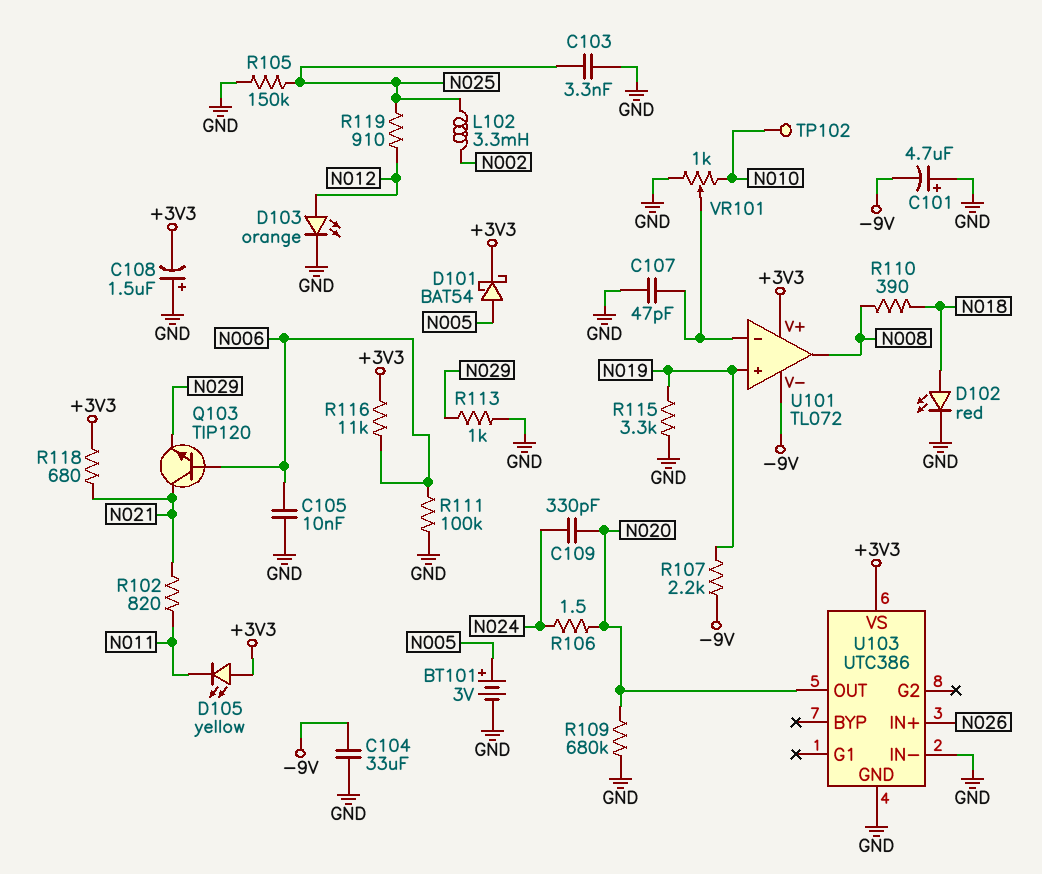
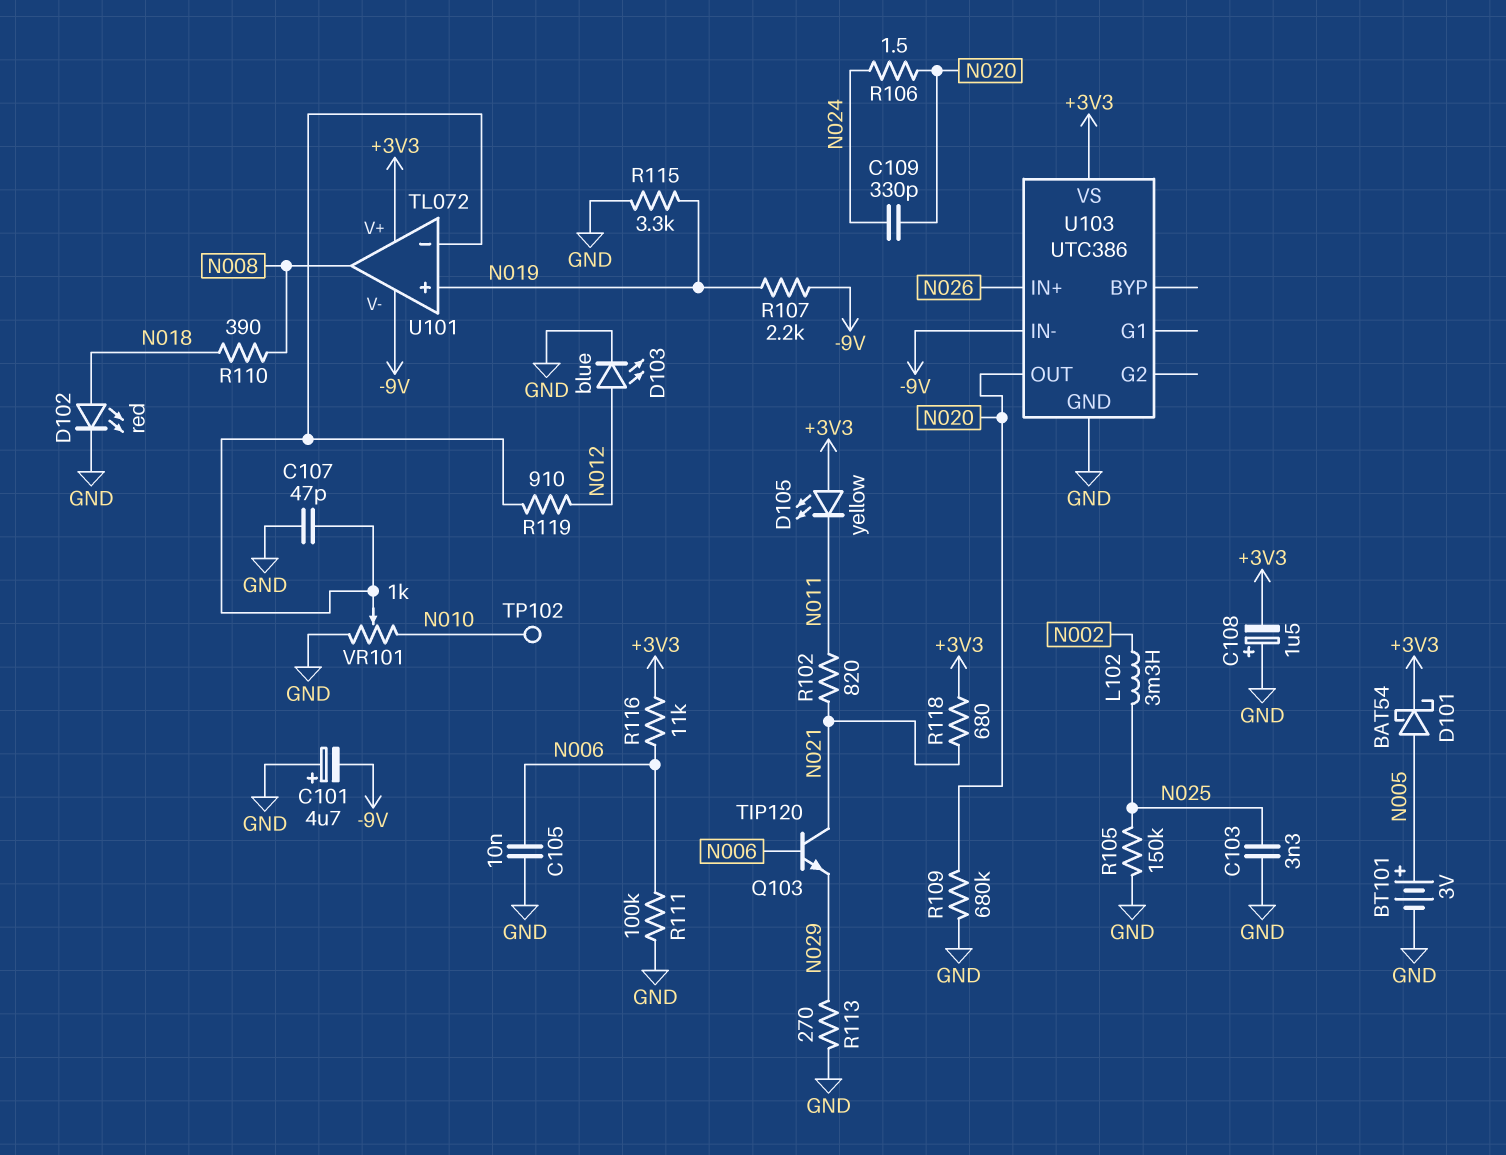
C104: 33uF (-9V, GND) -> none
D103: LED orange (A N012, K GND) -> LED blue (A N012, K GND)
R113: 1k (GND, N029) -> 270 (GND, N029)
R119: 910 (N012, N025) -> 910 (N012, U101/in-)
U103 pin IN-: GND -> -9V

